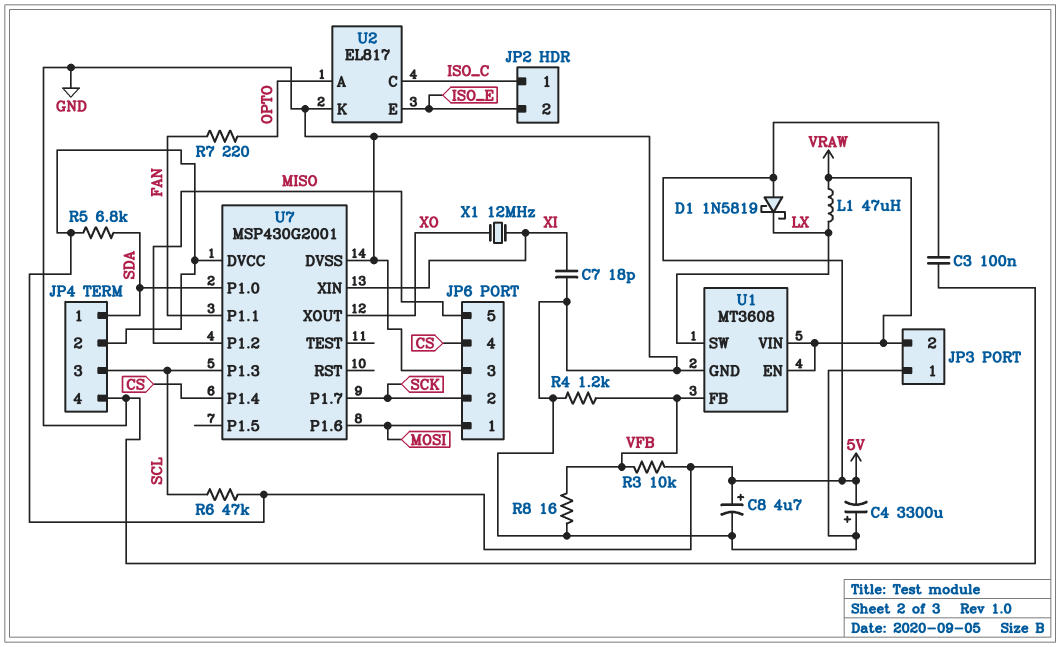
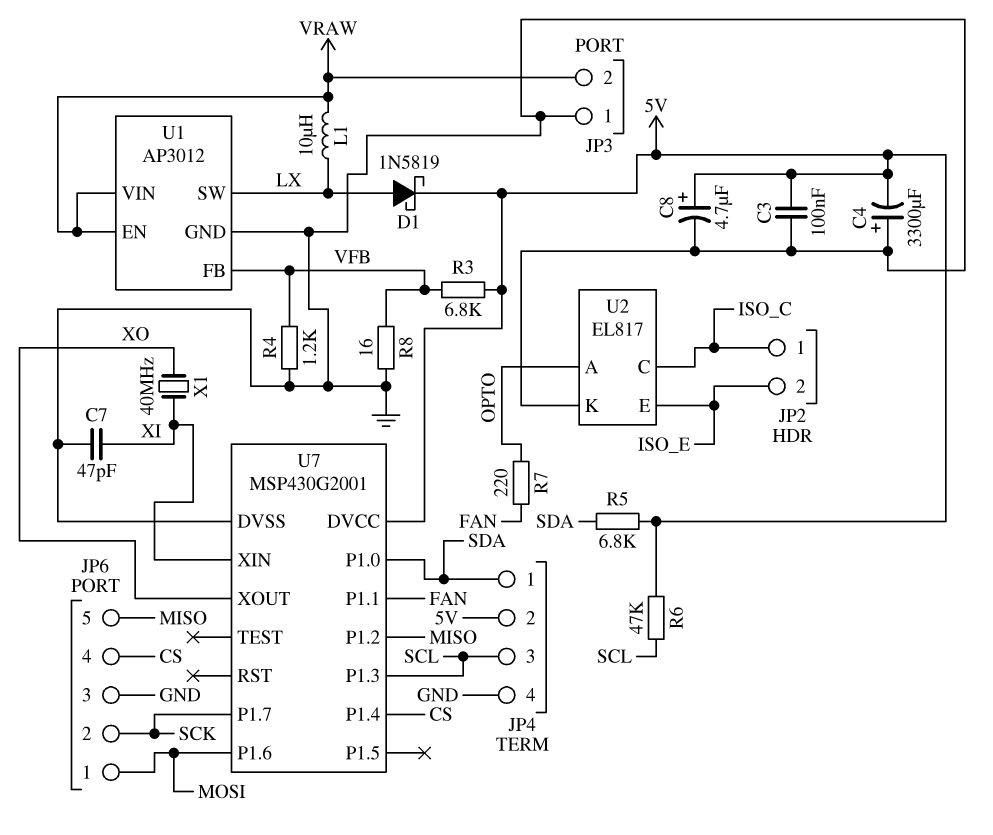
C7: 18pF (GND, XI) -> 47pF (GND, XI)
D1: schottky 1N5819 (A 5V, K LX) -> schottky 1N5819 (A LX, K 5V)
L1: 47uH (LX, VRAW) -> 10uH (LX, VRAW)
R3: 10k (5V, VFB) -> 6.8k (5V, VFB)
U1: MT3608 -> AP3012
X1: 12MHz (XI, XO) -> 40MHz (XI, XO)

